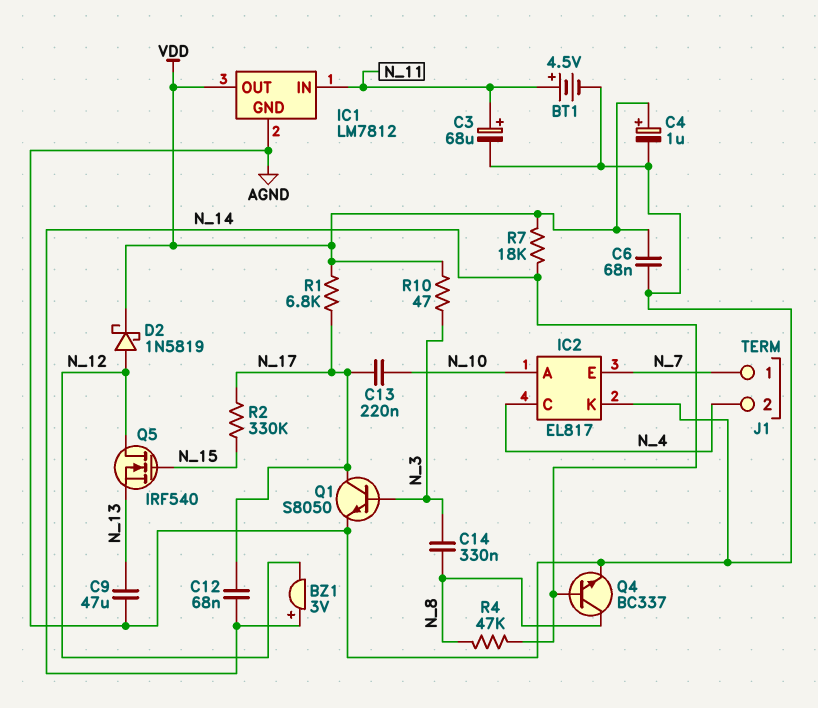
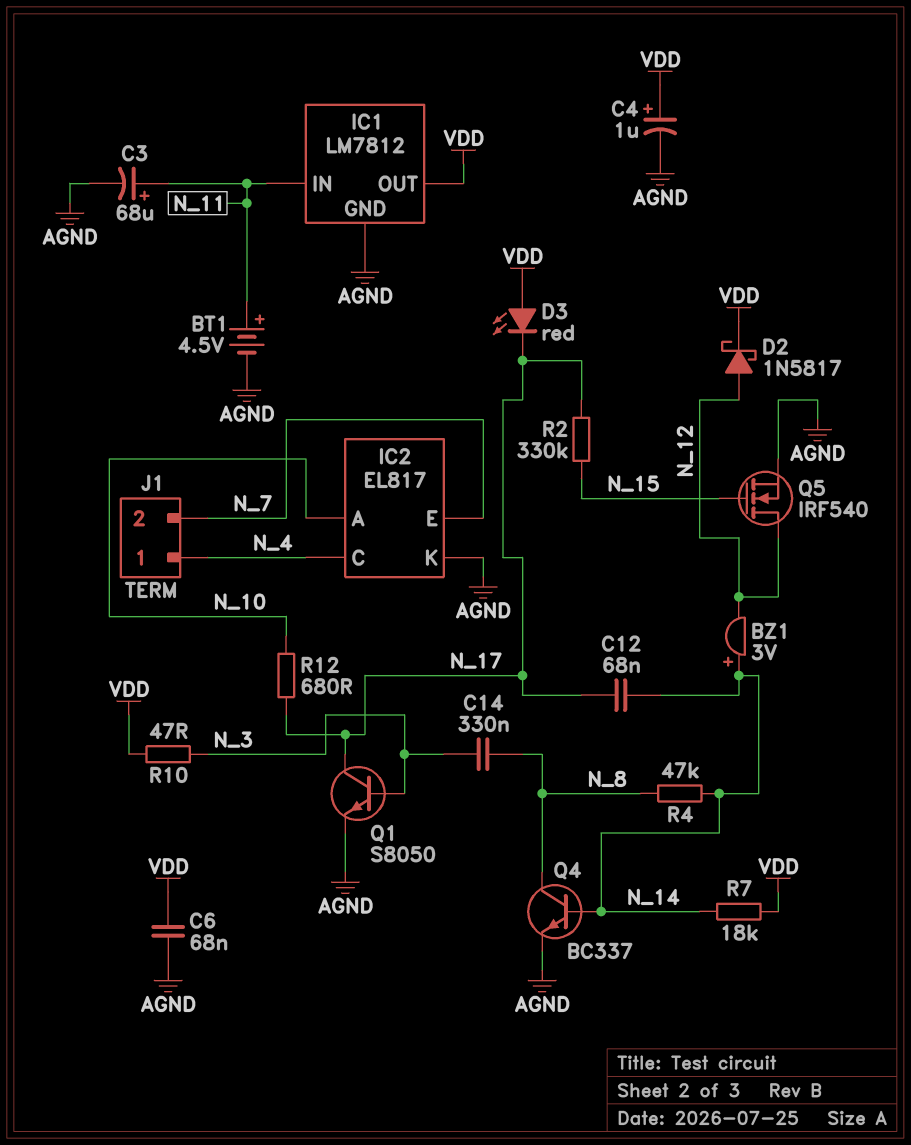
C9: 47uF (AGND, N_13) -> none
C13: 220nF (N_10, N_17) -> none
D2: schottky 1N5819 (A N_12, K VDD) -> schottky 1N5817 (A N_12, K VDD)
D3: none -> LED red (A VDD, K N_17)
J1 pin 1: N_7 -> N_4
J1 pin 2: N_4 -> N_7
Q5: NMOS IRF540 (G N_15, D N_12, S N_13) -> NMOS IRF540 (G N_15, D N_12, S AGND)
R1: 6.8k (N_17, VDD) -> none
R12: none -> 680 (N_10, N_17)

